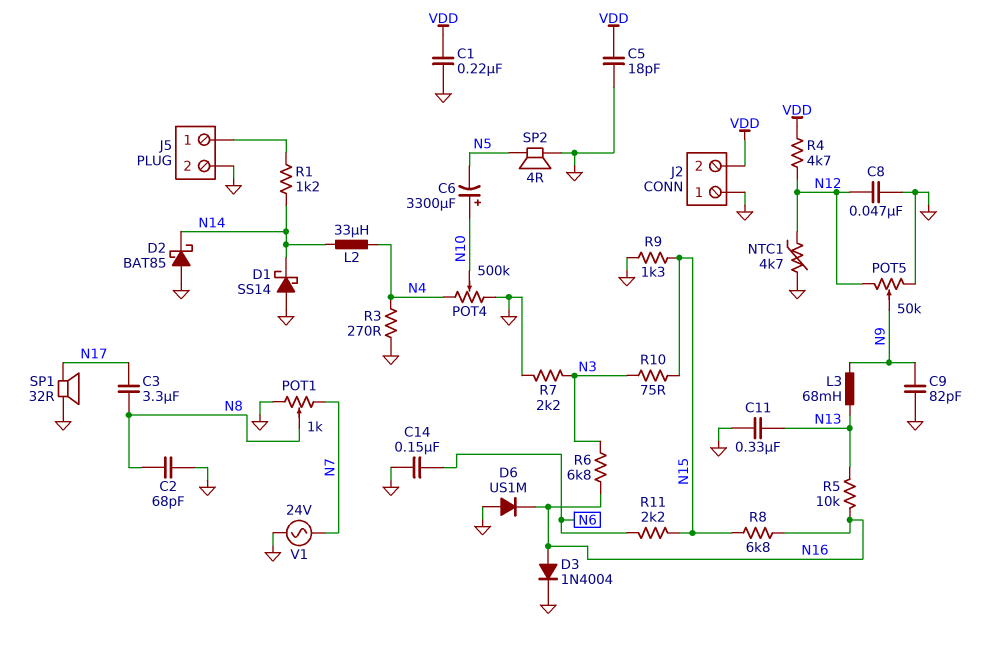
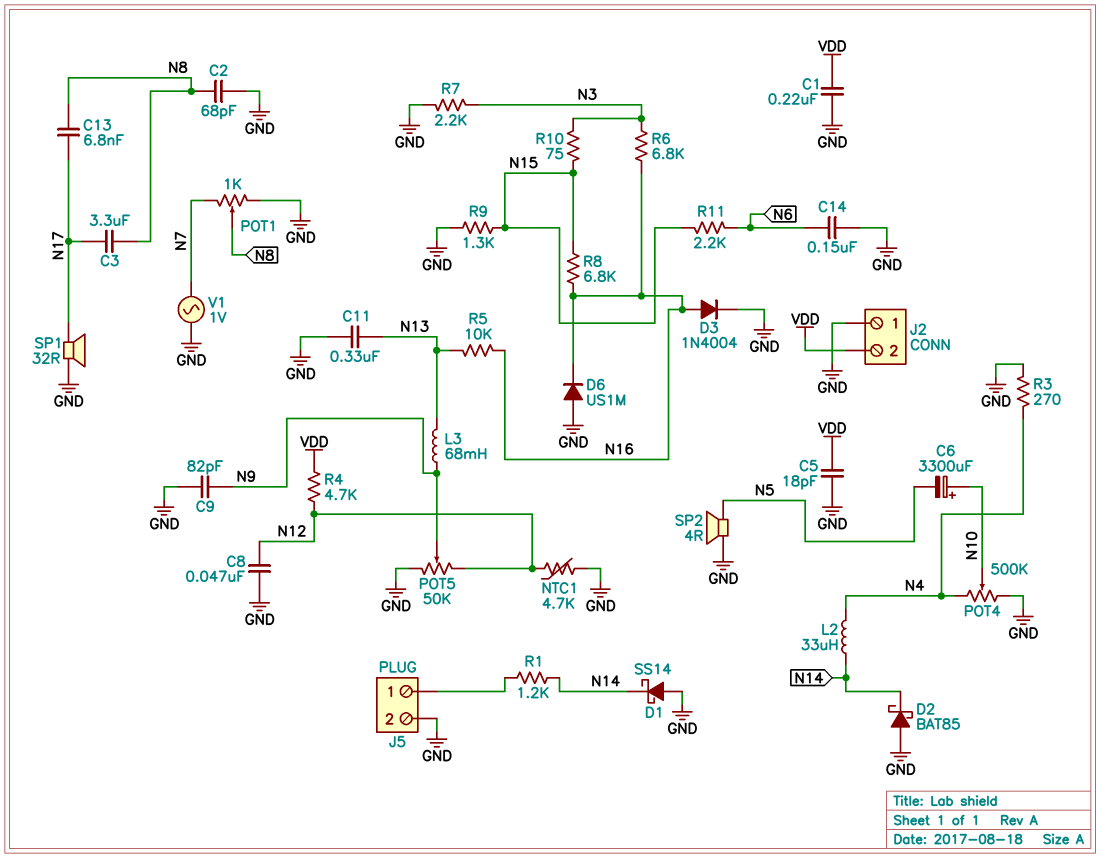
C13: none -> 6.8nF (N8, N17)
V1: AC 24V (GND, N7) -> AC 1V (GND, N7)

